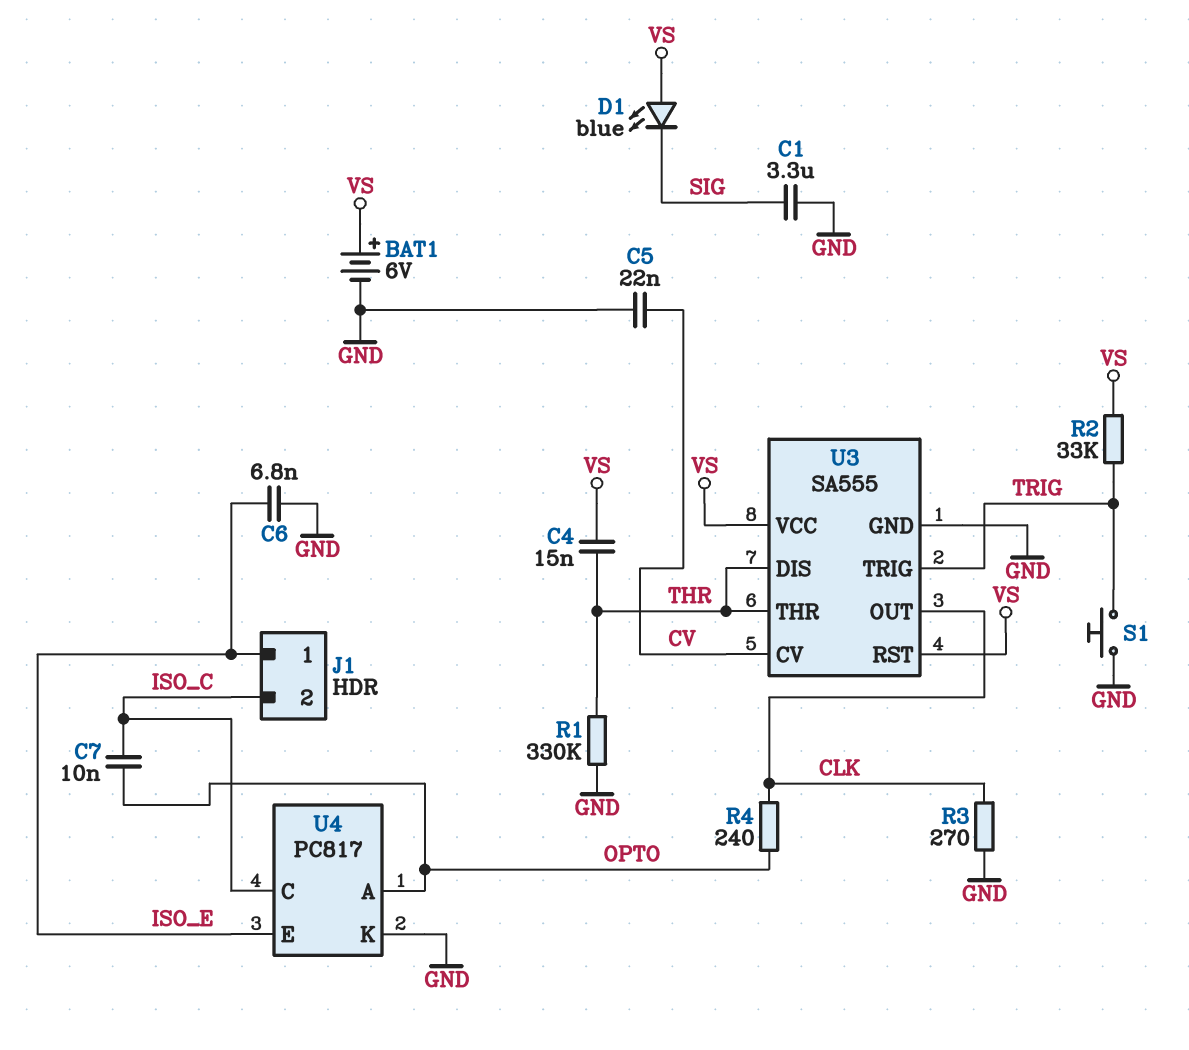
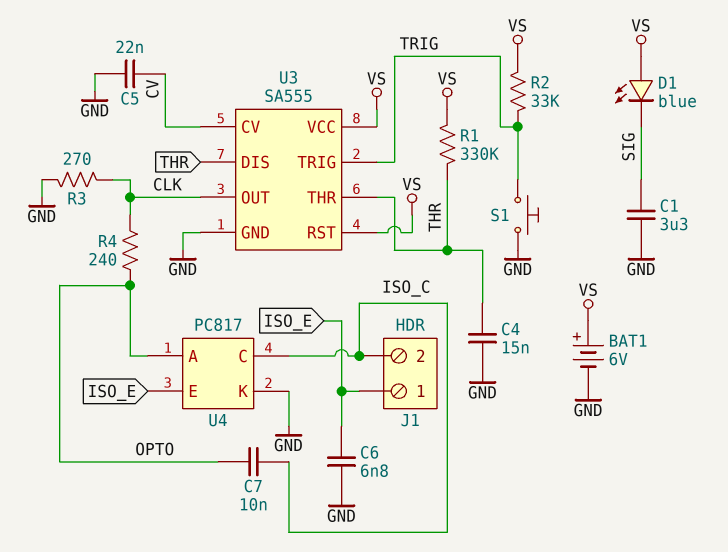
C4: 15nF (THR, VS) -> 15nF (GND, THR)
R1: 330k (GND, THR) -> 330k (THR, VS)

